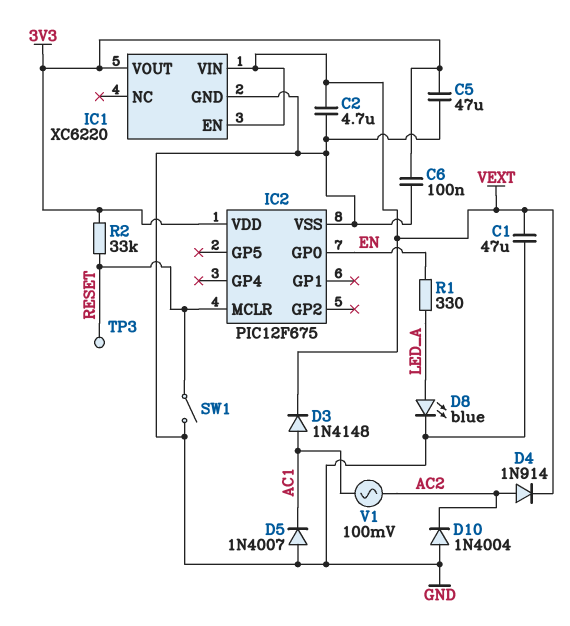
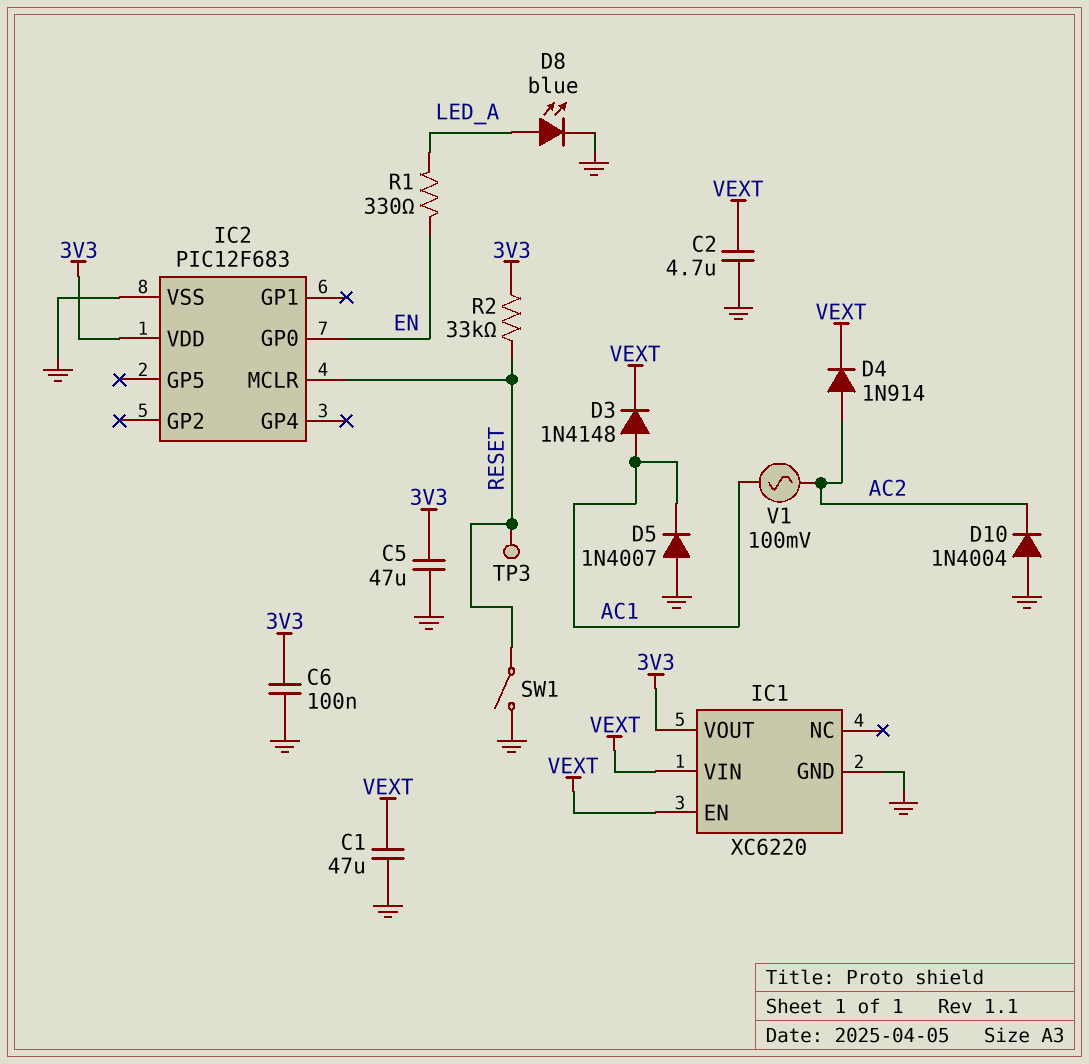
IC2: PIC12F675 -> PIC12F683

